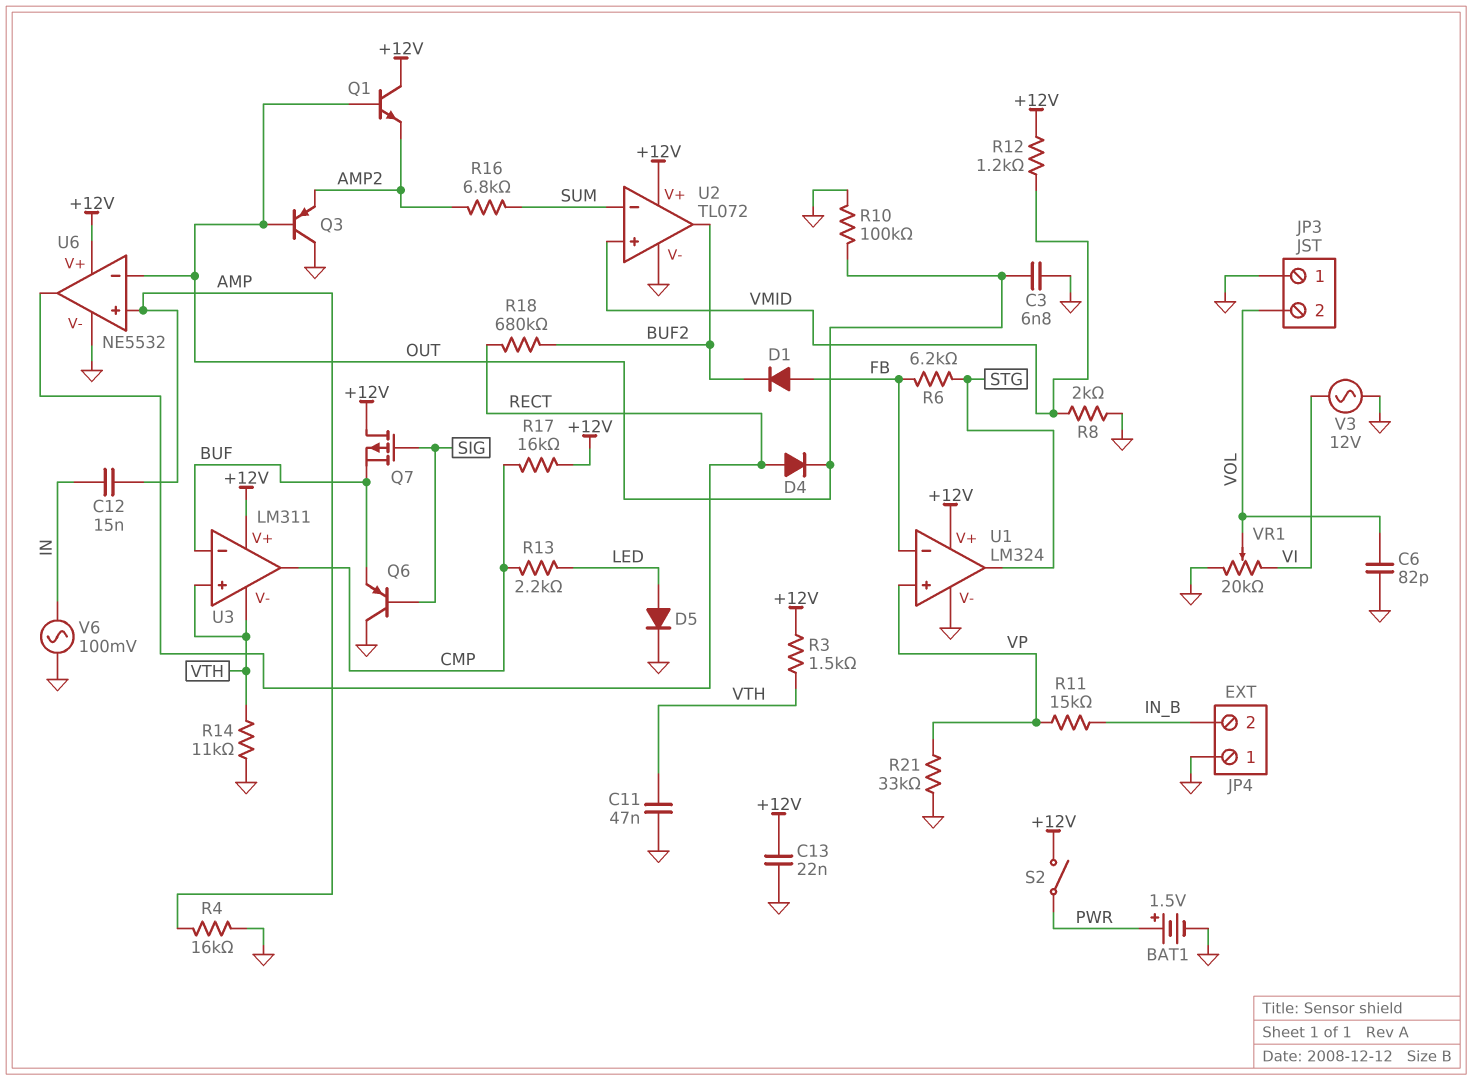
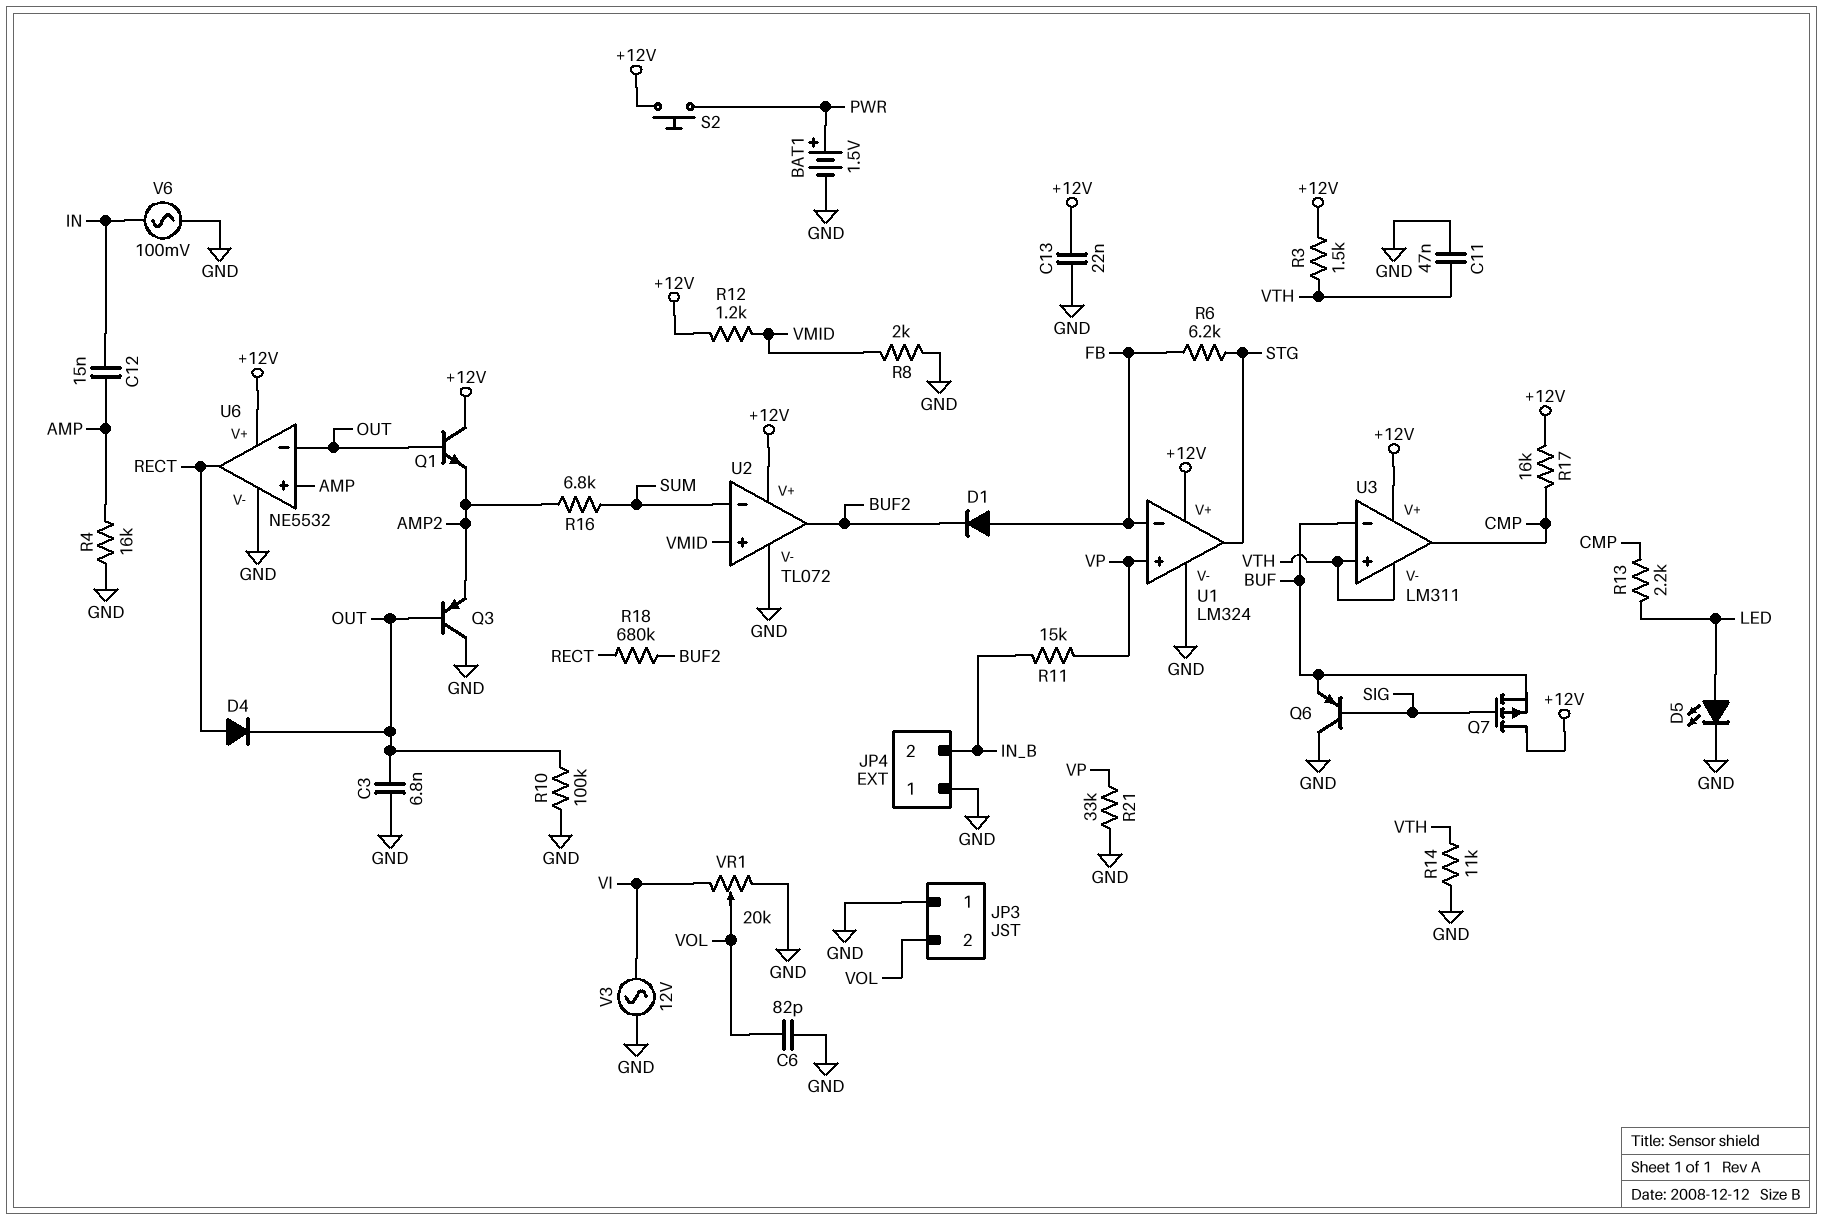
D5: diode (A LED, K GND) -> LED (A LED, K GND)
S2: switch (+12V, PWR) -> button (+12V, PWR)

